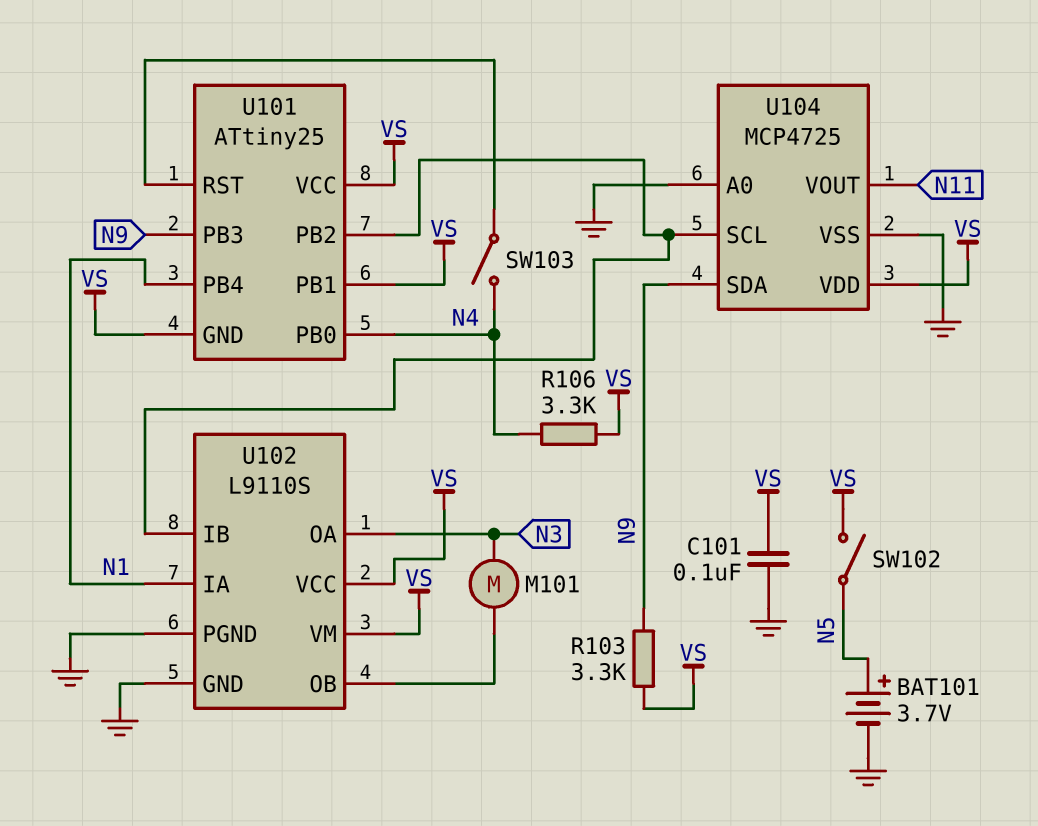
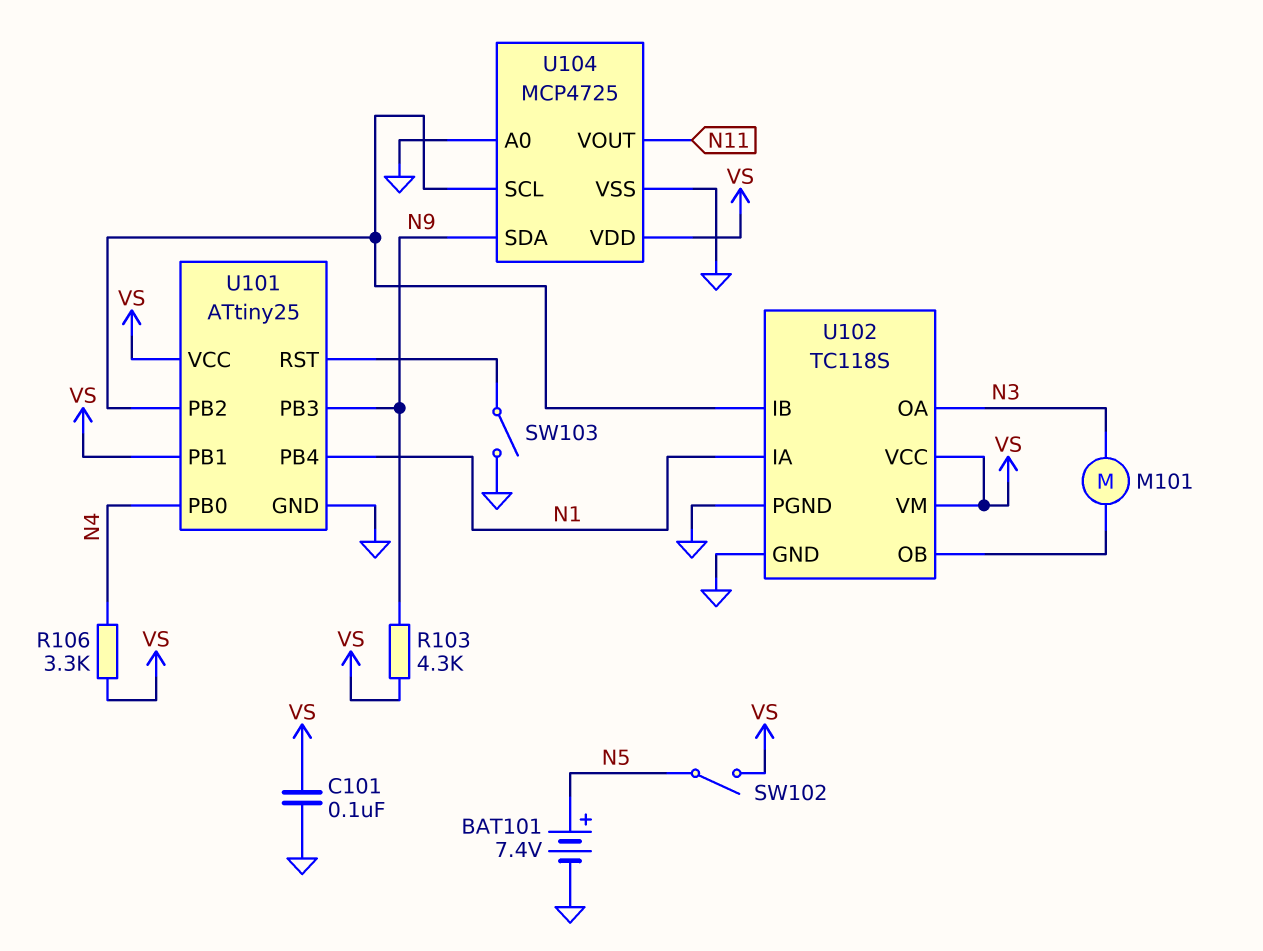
BAT101: 3.7V (plus N5, minus GND) -> 7.4V (plus N5, minus GND)
R103: 3.3k (N9, VS) -> 4.3k (N9, VS)
SW103: switch (N4, U101/RST) -> switch (GND, U101/RST)
U101 pin GND: VS -> GND
U102: L9110S -> TC118S

